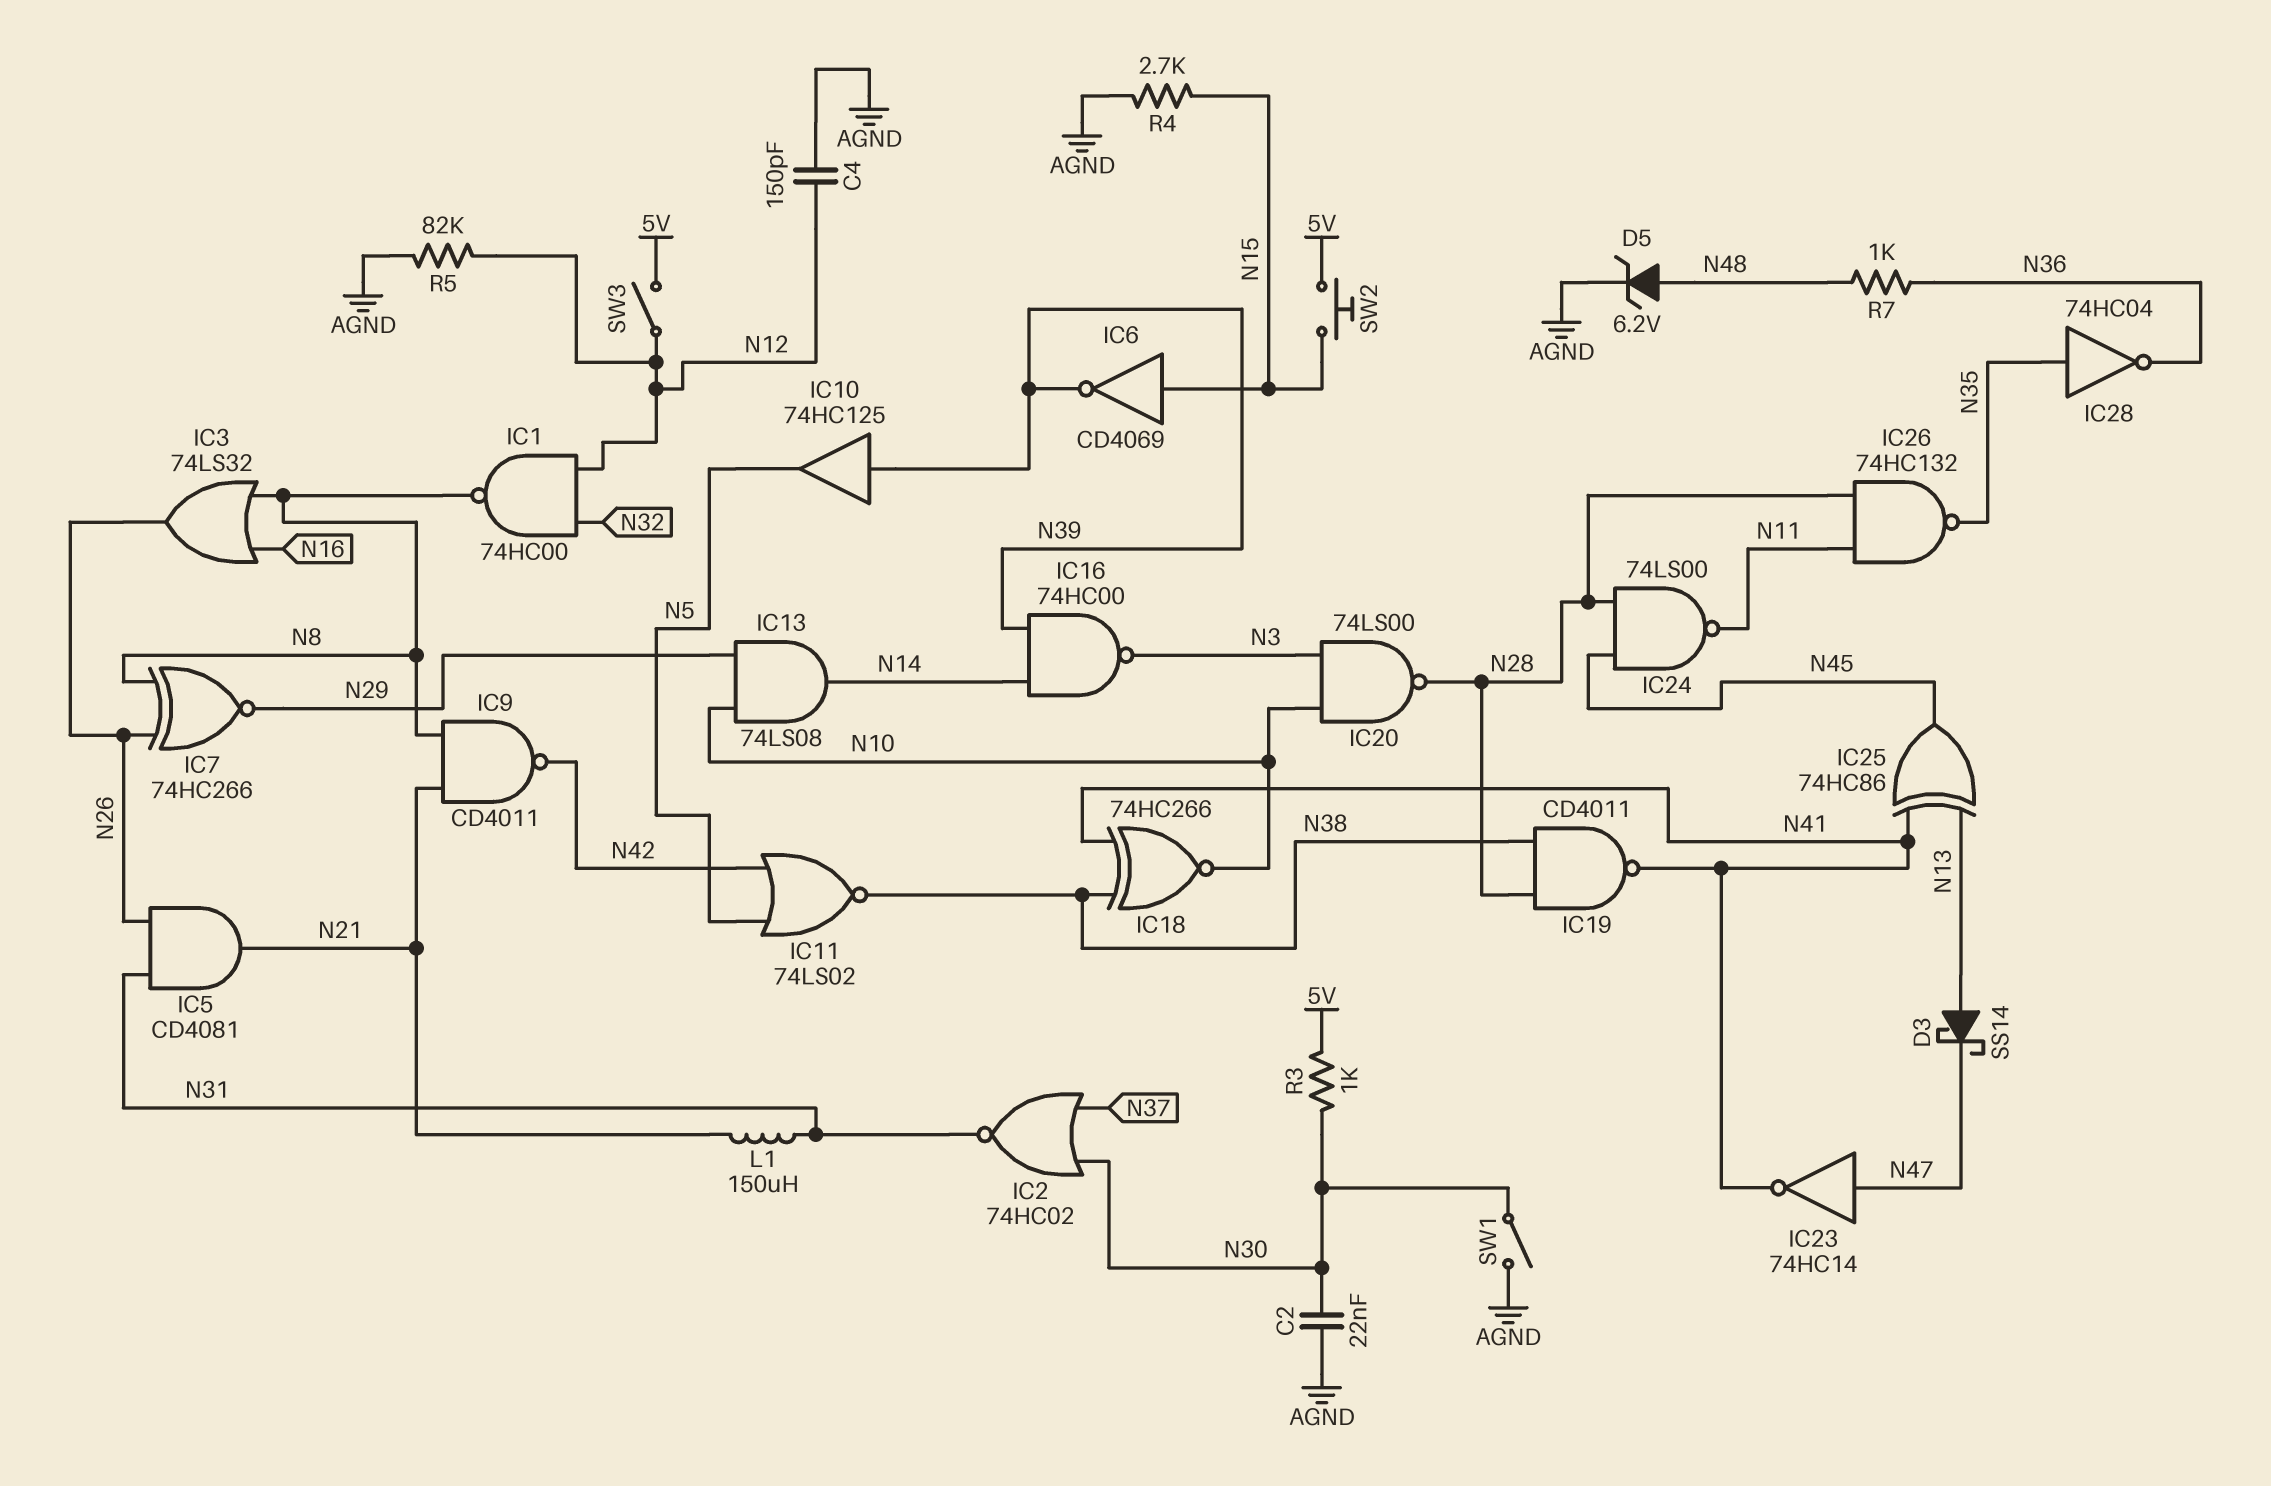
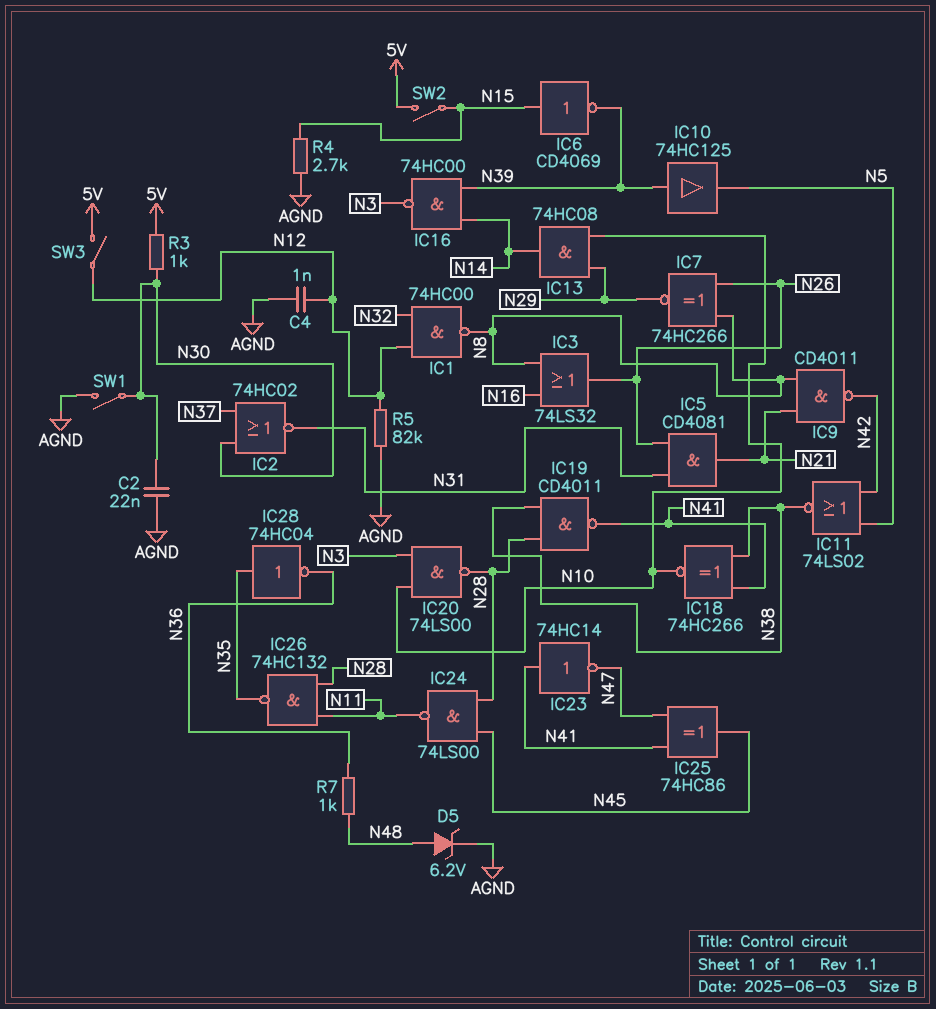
C4: 150pF (AGND, N12) -> 1nF (AGND, N12)
D3: schottky SS14 (A N13, K N47) -> none
IC13: AND 74LS08 (in N10, in N29, out N14) -> AND 74HC08 (in N10, in N29, out N14)
IC23: NOT 74HC14 (in N47, out N41) -> NOT 74HC14 (in N41, out N47)
IC25: XOR 74HC86 (in N13, in N41, out N45) -> XOR 74HC86 (in N41, in N47, out N45)
L1: 150uH (N21, N31) -> none
SW2: button (5V, N15) -> switch (5V, N15)

